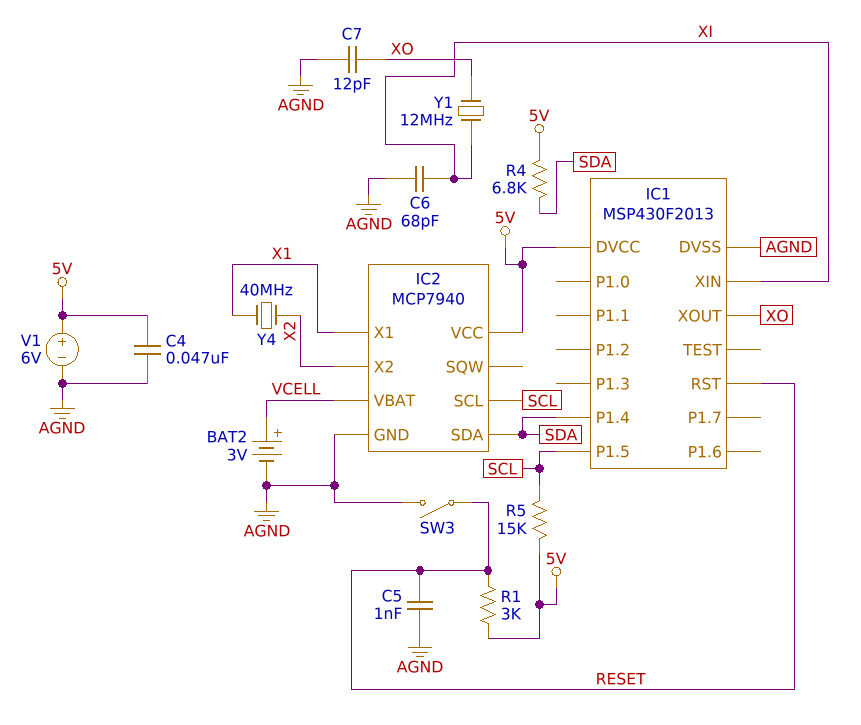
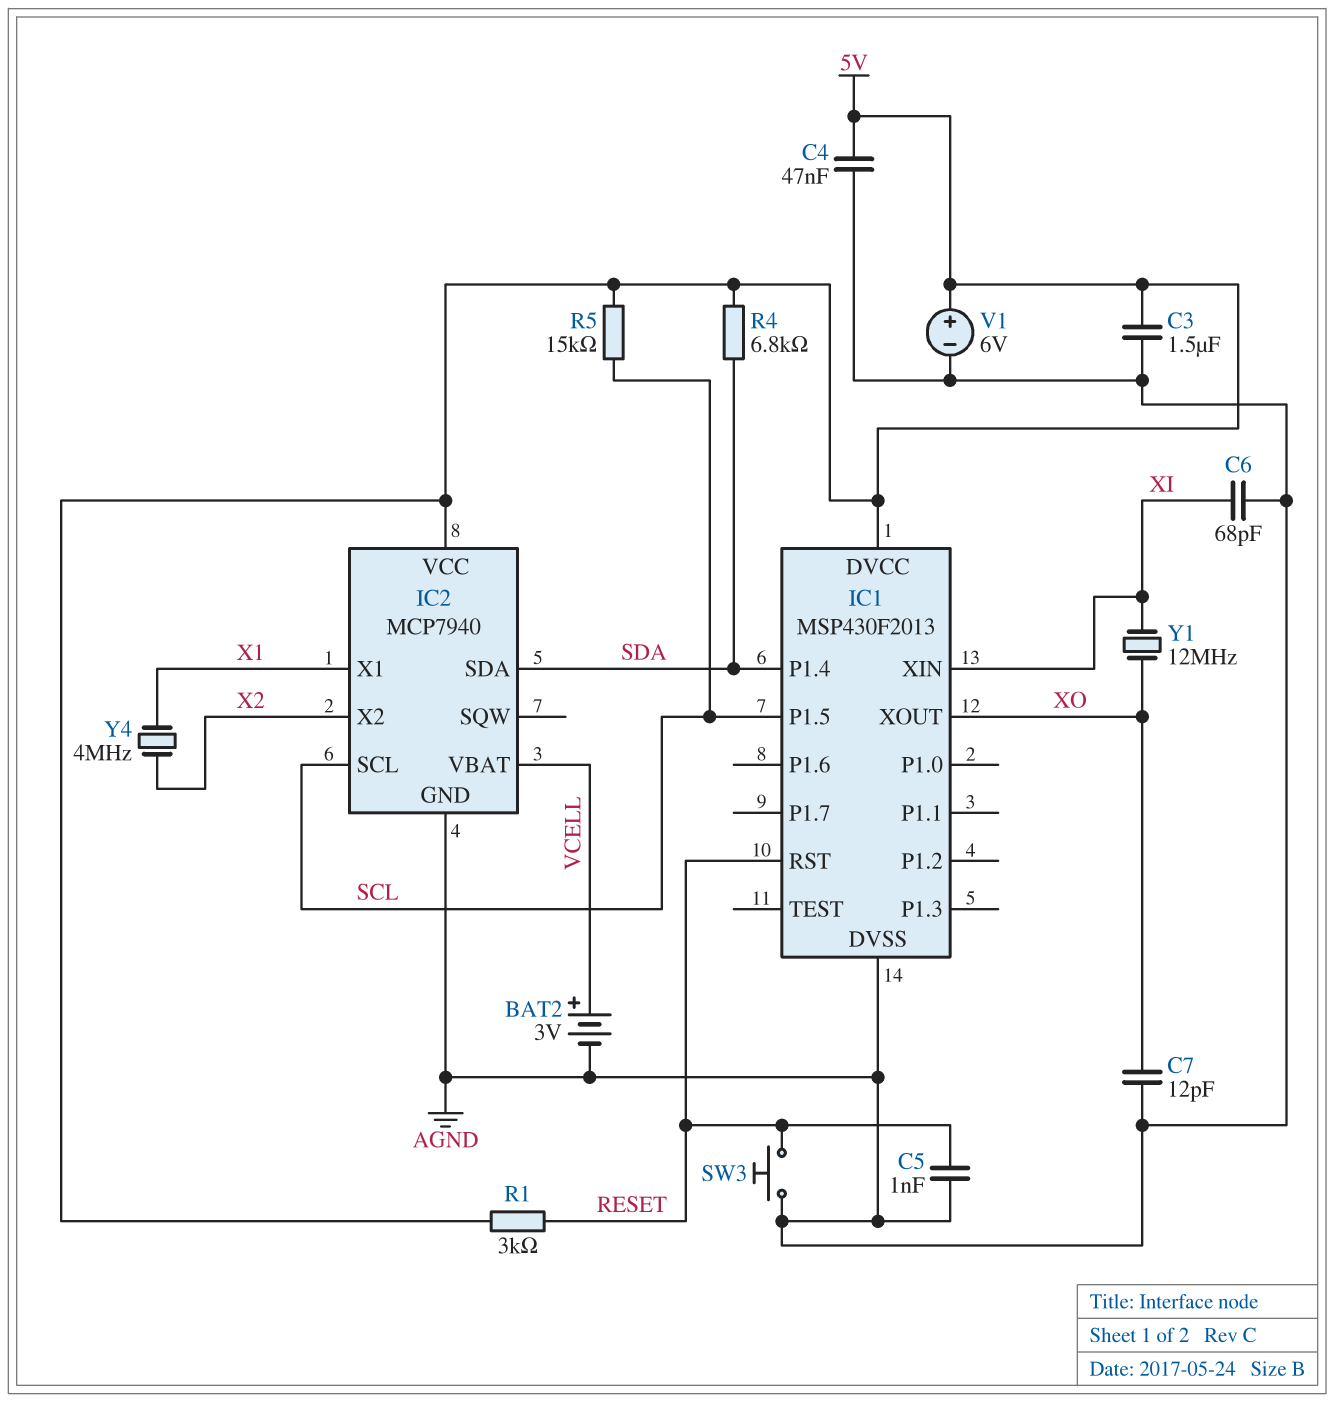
C3: none -> 1.5uF (5V, AGND)
SW3: switch (AGND, RESET) -> button (AGND, RESET)
Y4: 40MHz (X1, X2) -> 4MHz (X1, X2)

